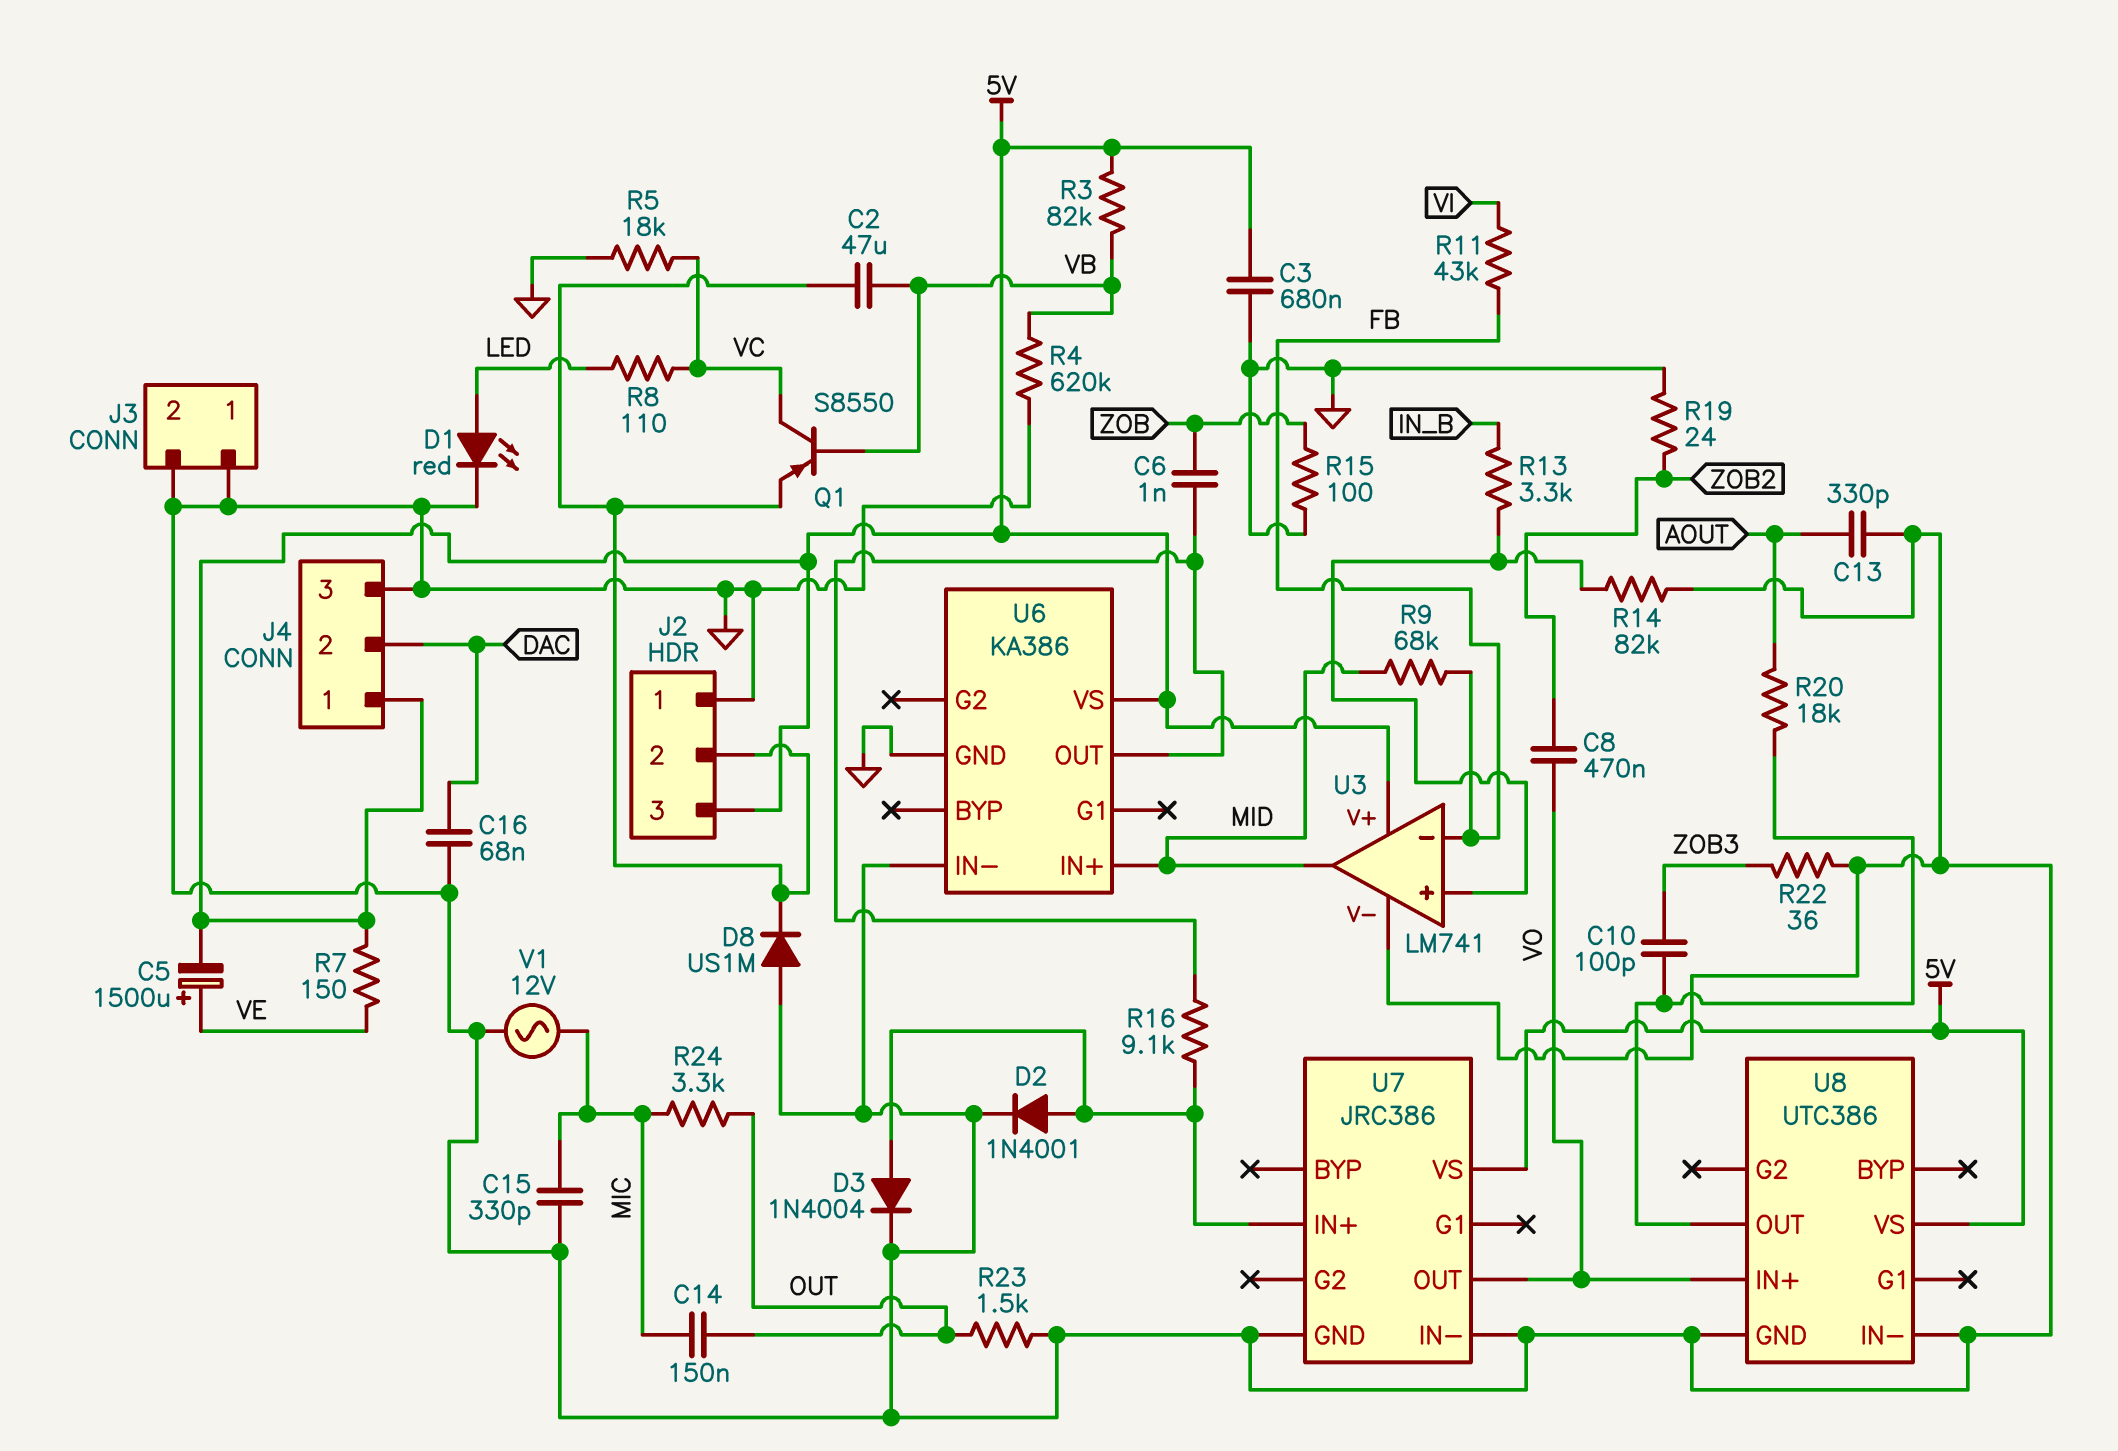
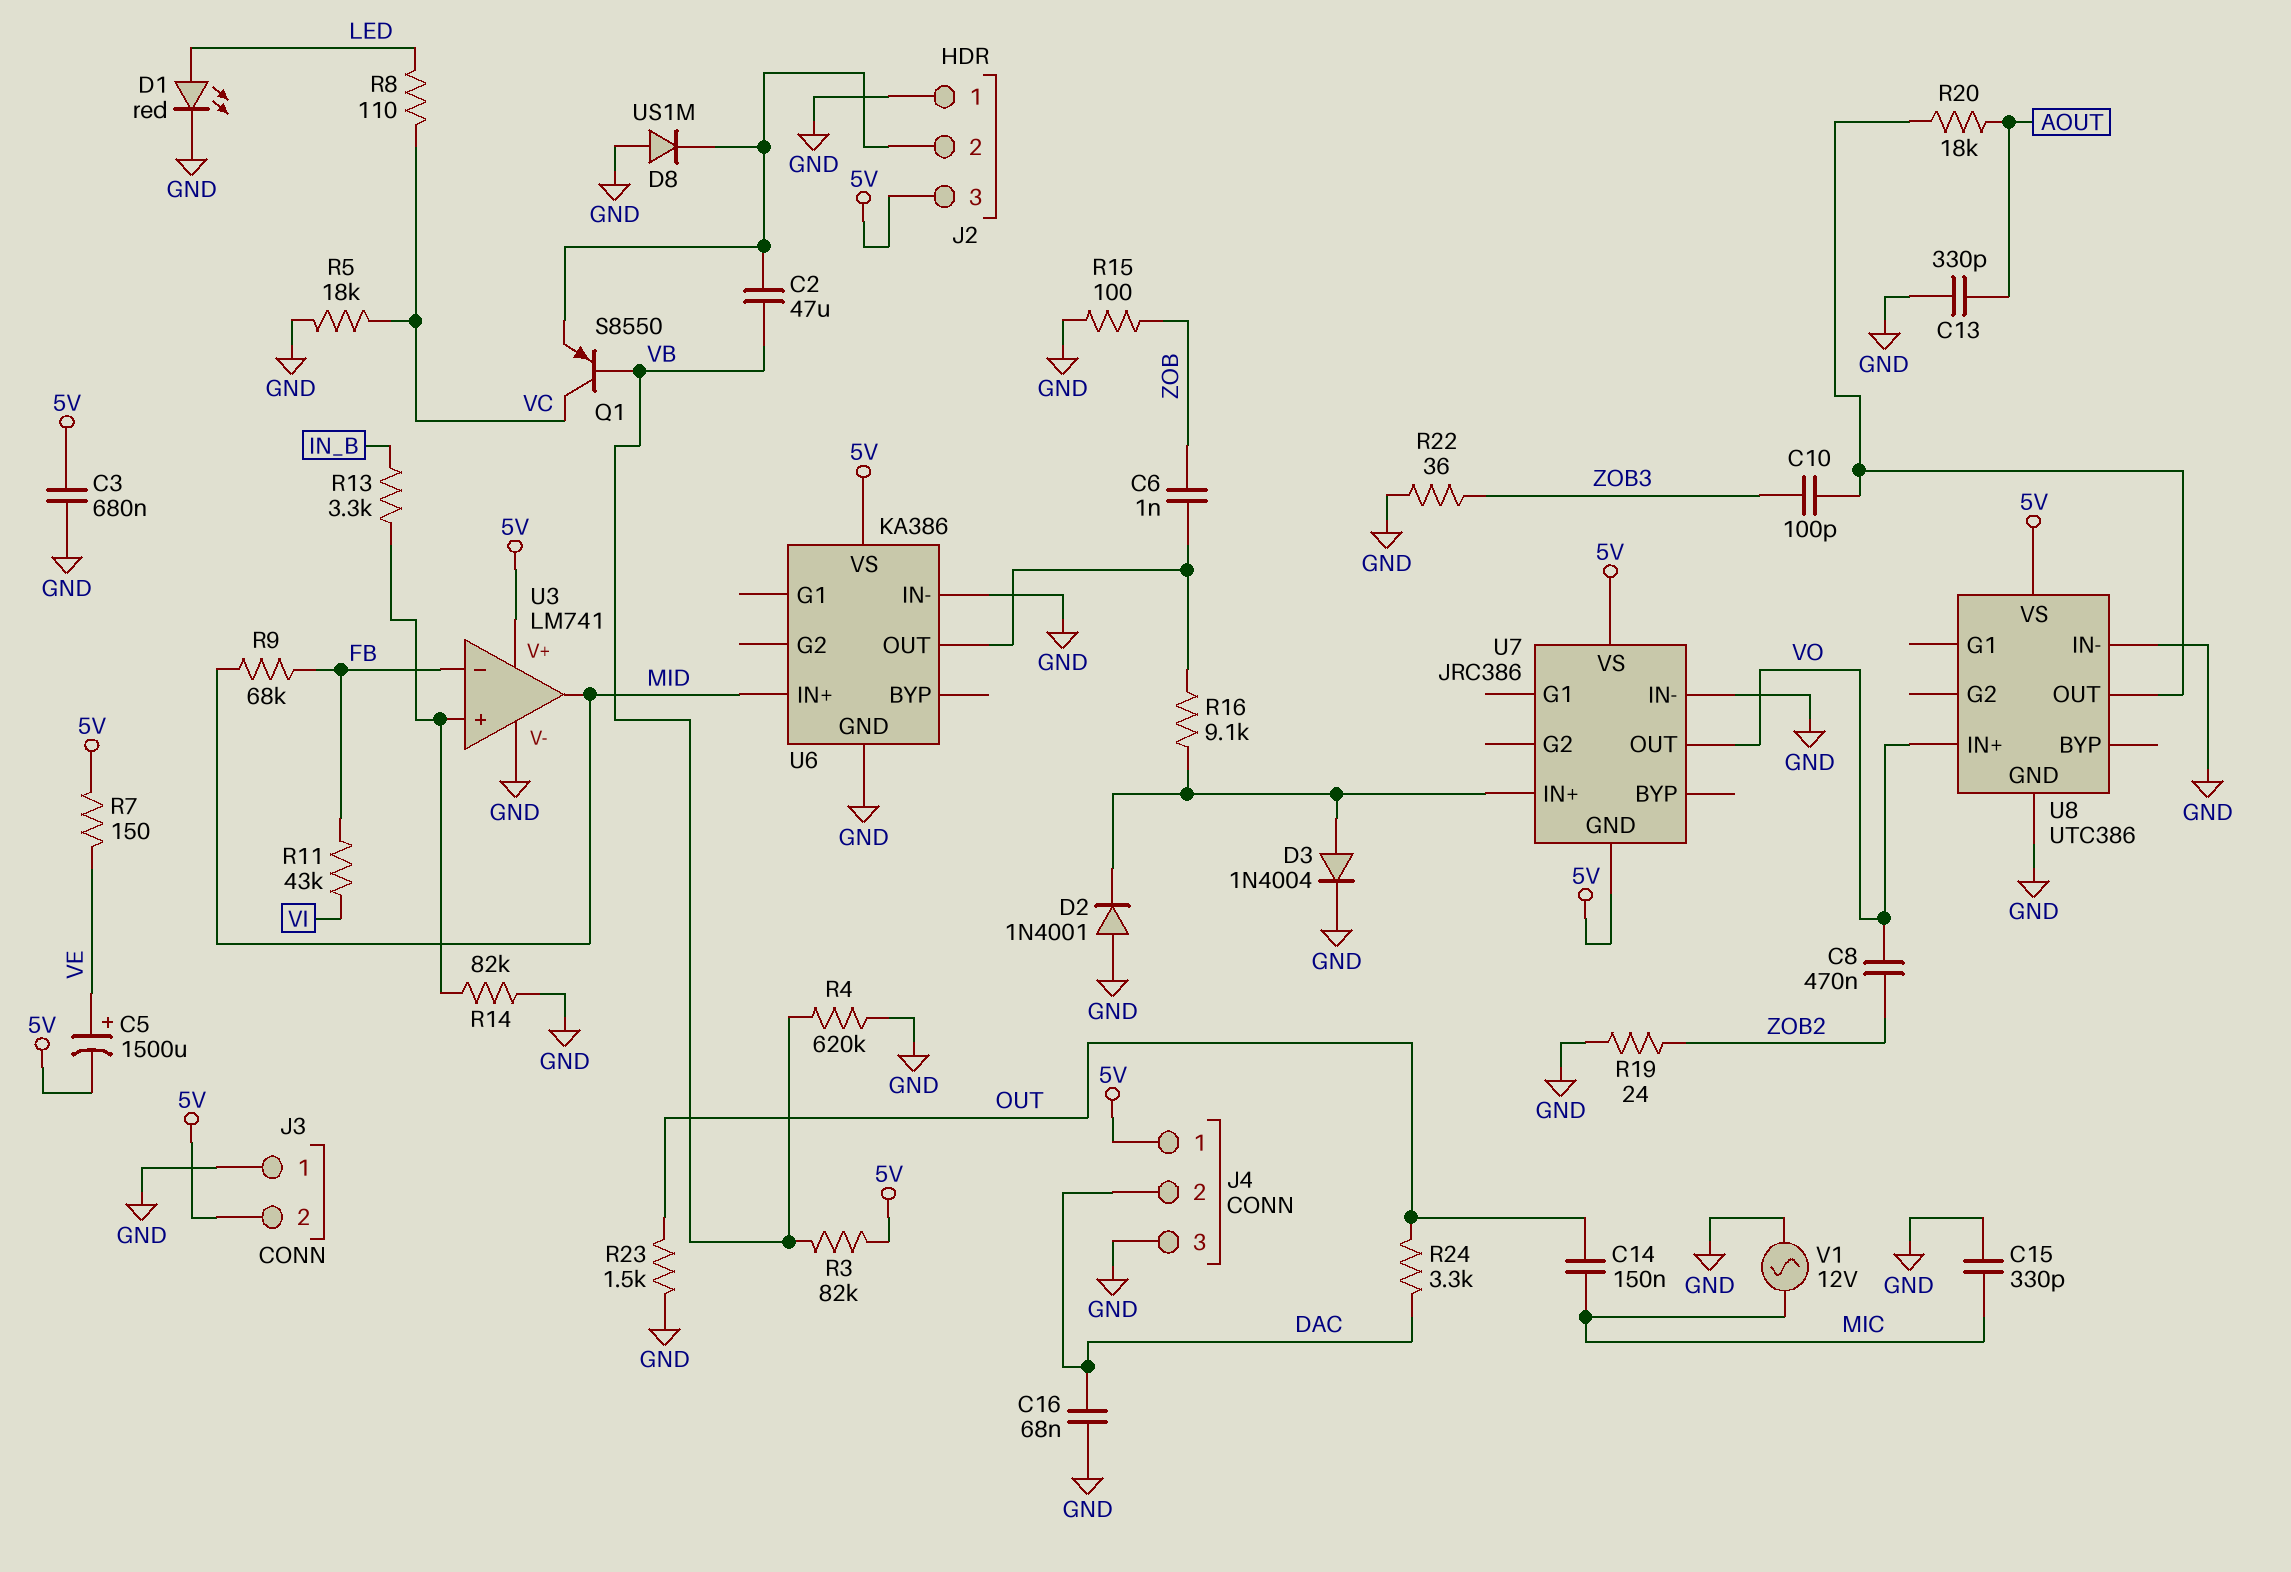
D2: diode 1N4001 (A U7/IN+, K GND) -> diode 1N4001 (A GND, K U7/IN+)
J3 pin 2: GND -> 5V
R24: 3.3k (MIC, OUT) -> 3.3k (DAC, OUT)
U7 pin GND: GND -> 5V

